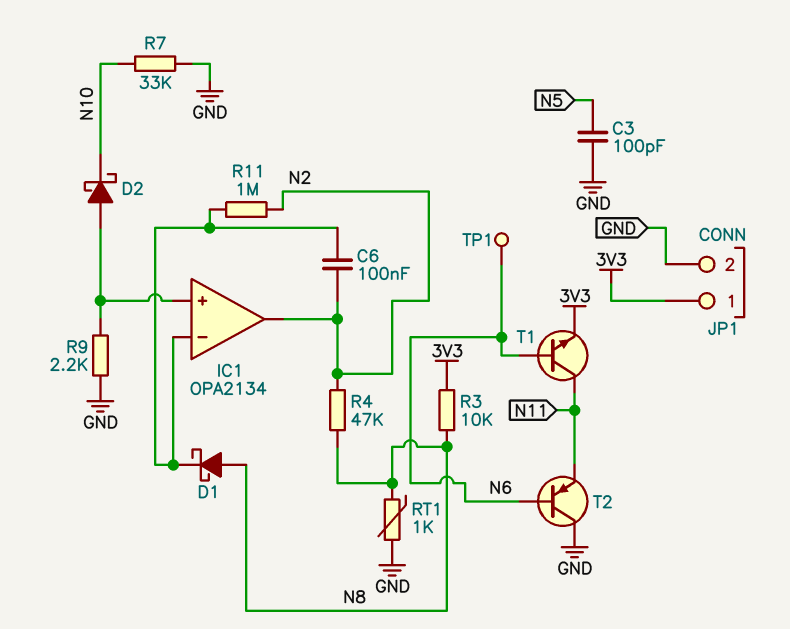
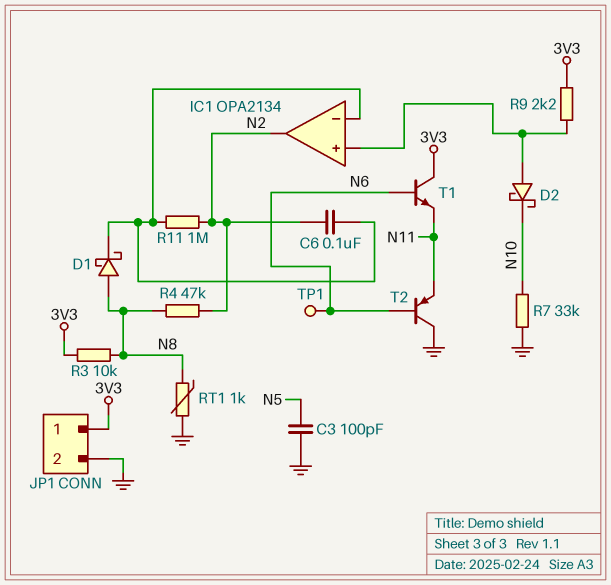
R9: 2.2k (GND, IC1/in+) -> 2.2k (3V3, IC1/in+)
T1: NPN (B N6, C N11, E 3V3) -> NPN (B N6, C 3V3, E N11)

